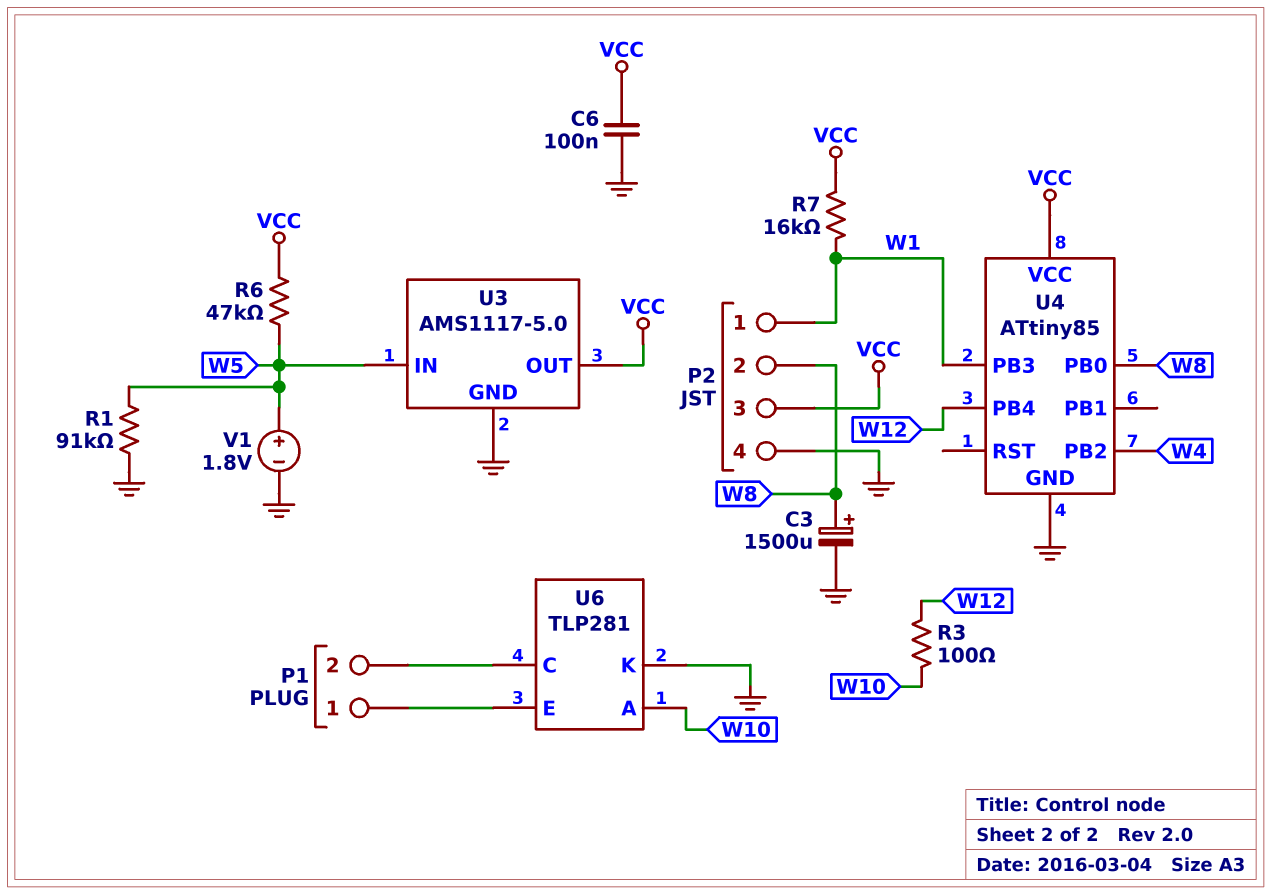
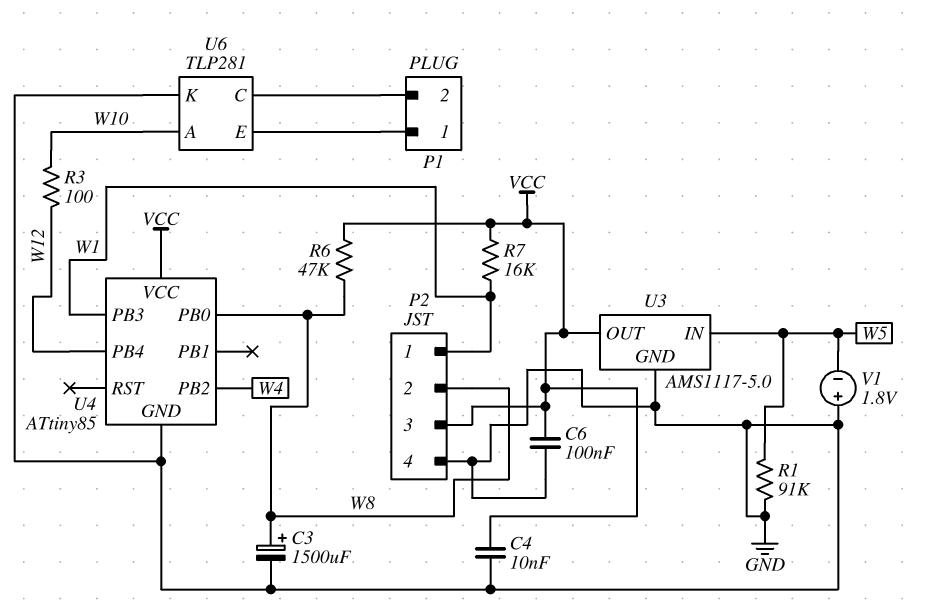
C4: none -> 10nF (GND, VCC)
R6: 47k (VCC, W5) -> 47k (VCC, W8)
V1: 1.8V (plus W5, minus GND) -> 1.8V (plus GND, minus W5)

